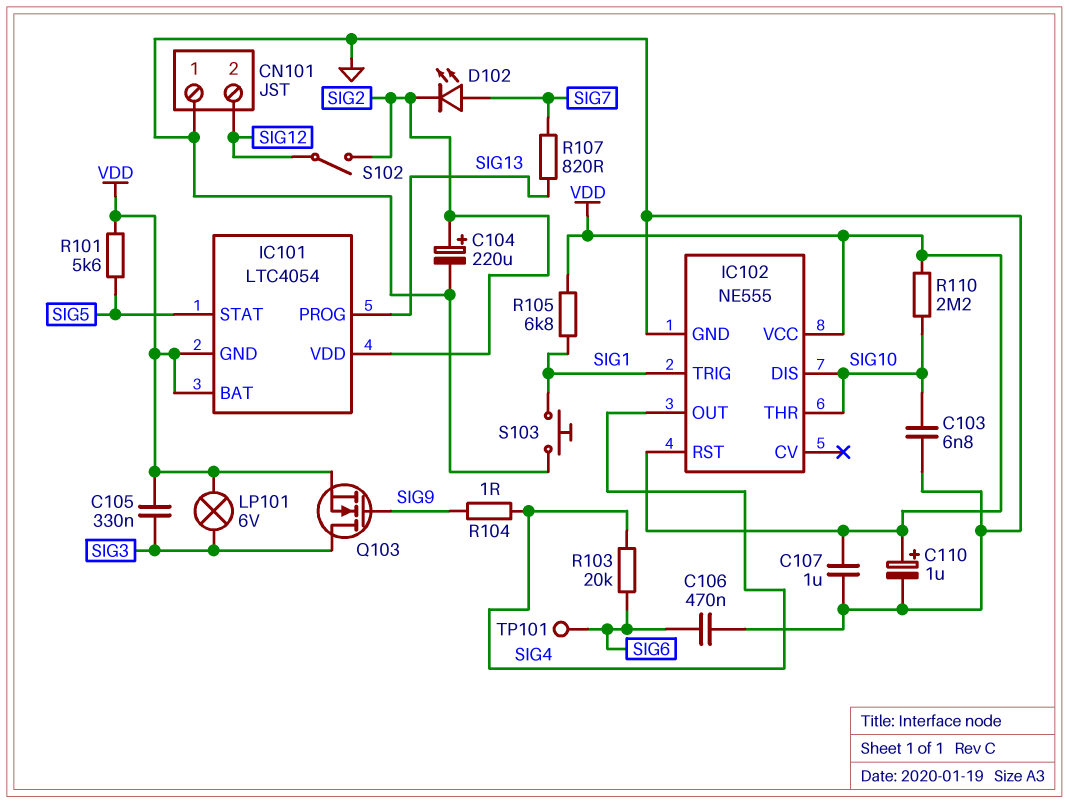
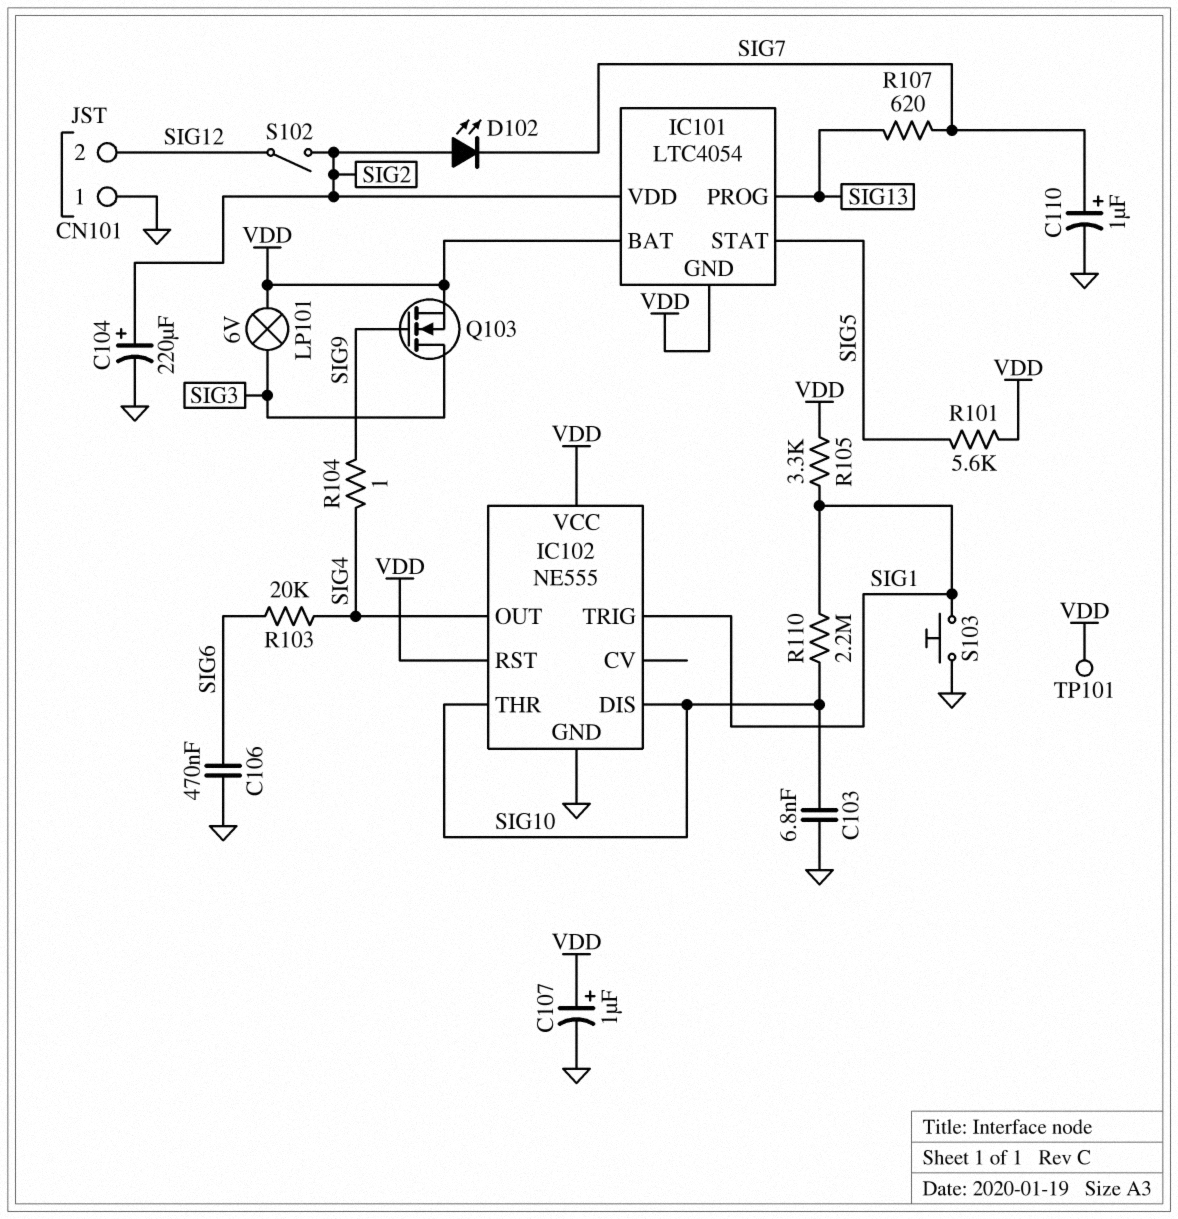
C105: 330nF (SIG3, VDD) -> none
C107: 1uF (GND, VDD) -> 1uF (plus VDD, minus GND)
C110: 1uF (plus VDD, minus GND) -> 1uF (plus SIG7, minus GND)
D102: LED (A SIG7, K SIG2) -> LED (A SIG2, K SIG7)
R105: 6.8k (SIG1, VDD) -> 3.3k (SIG1, VDD)
R107: 820 (SIG7, SIG13) -> 620 (SIG7, SIG13)
R110: 2.2M (SIG10, VDD) -> 2.2M (SIG1, SIG10)
TP101: test point (SIG6) -> test point (VDD)

